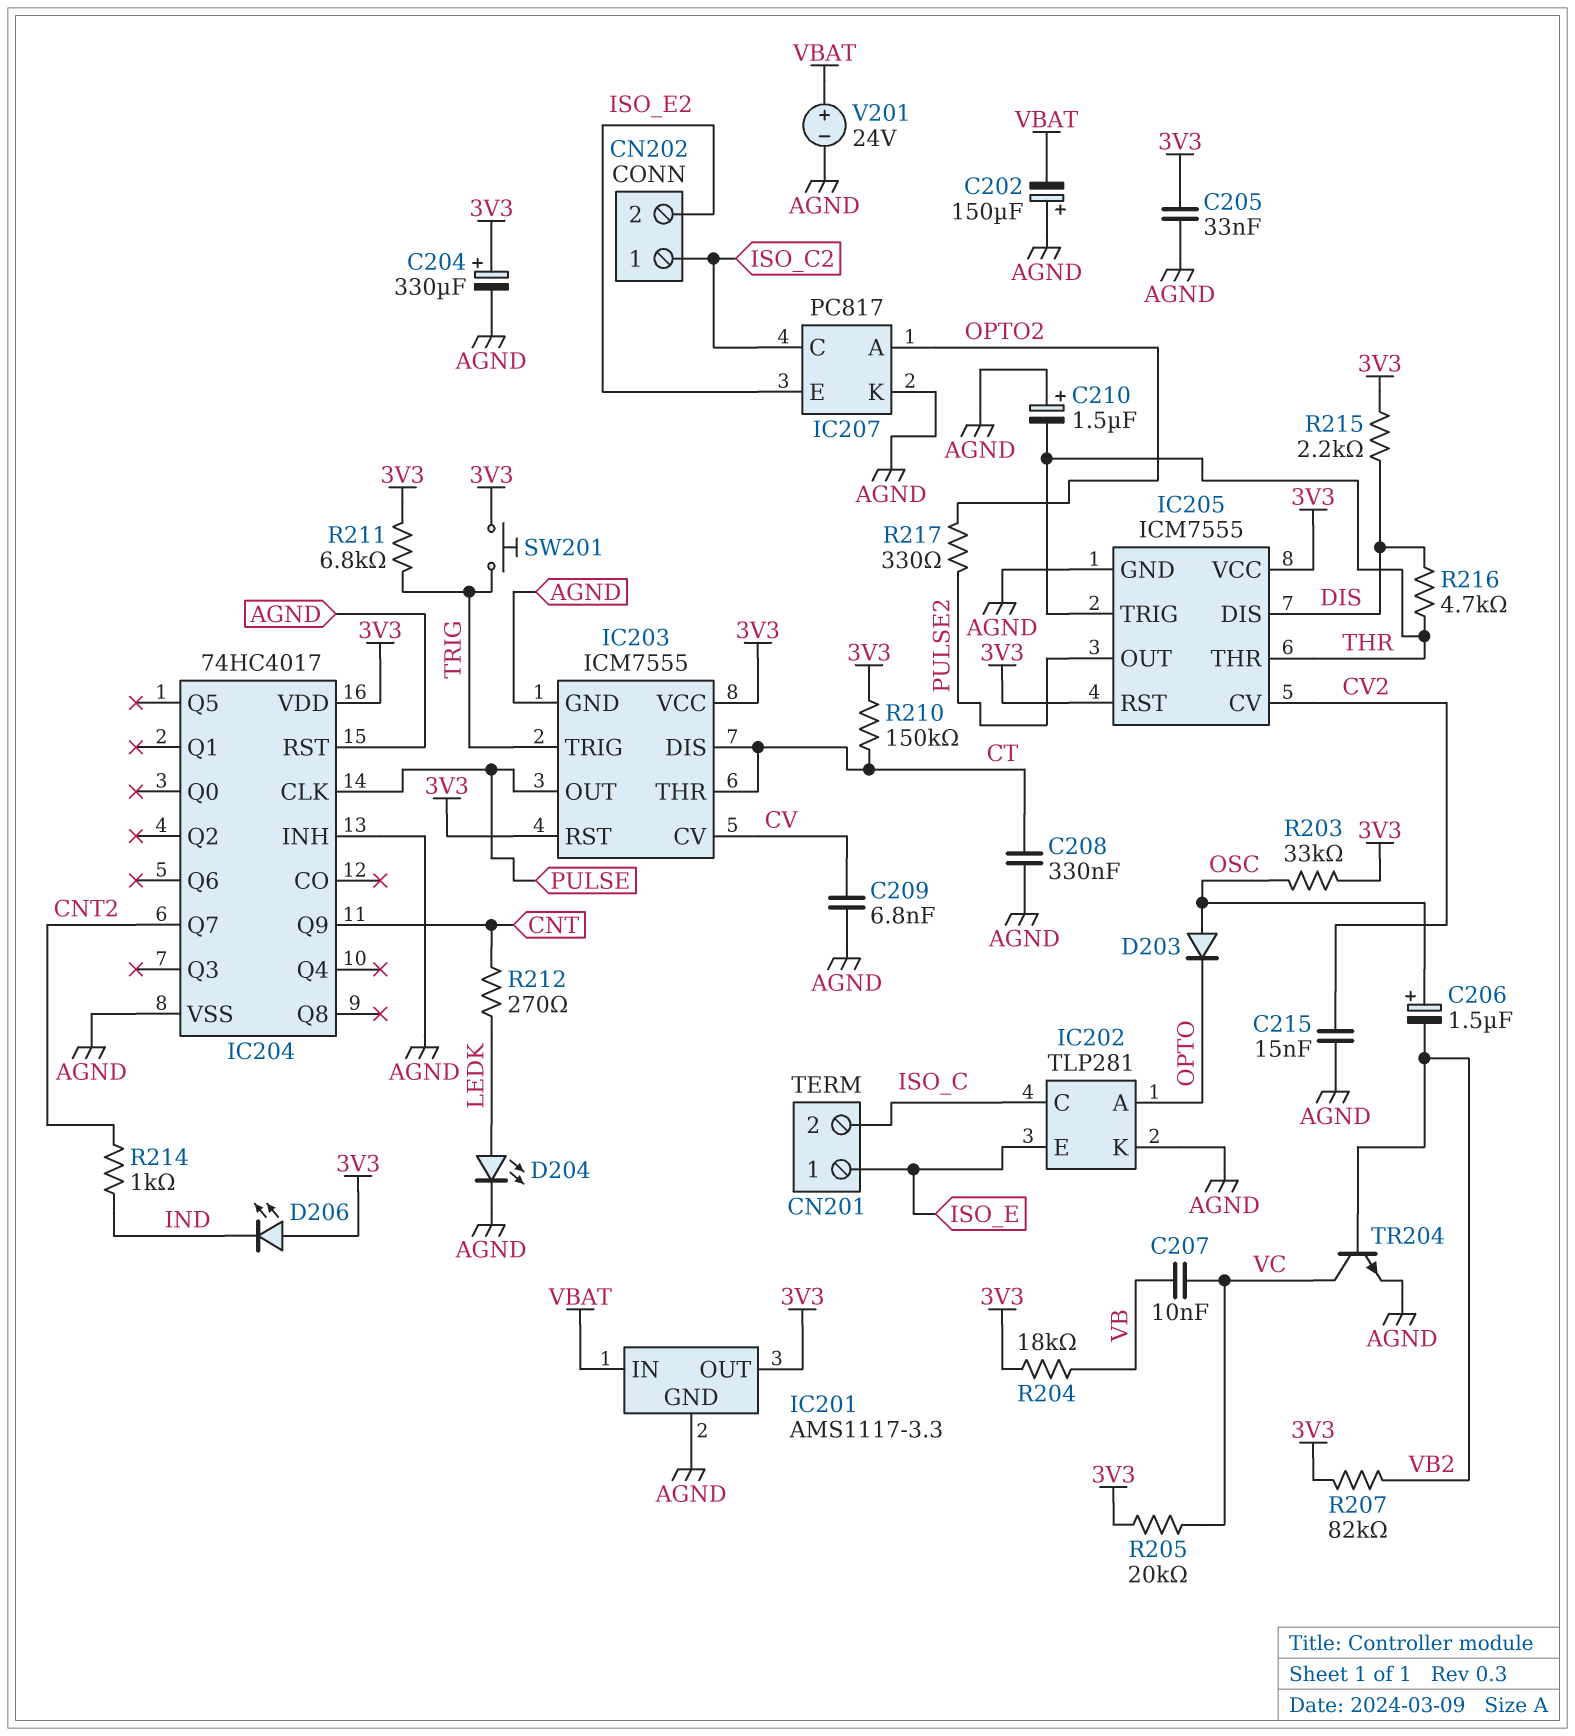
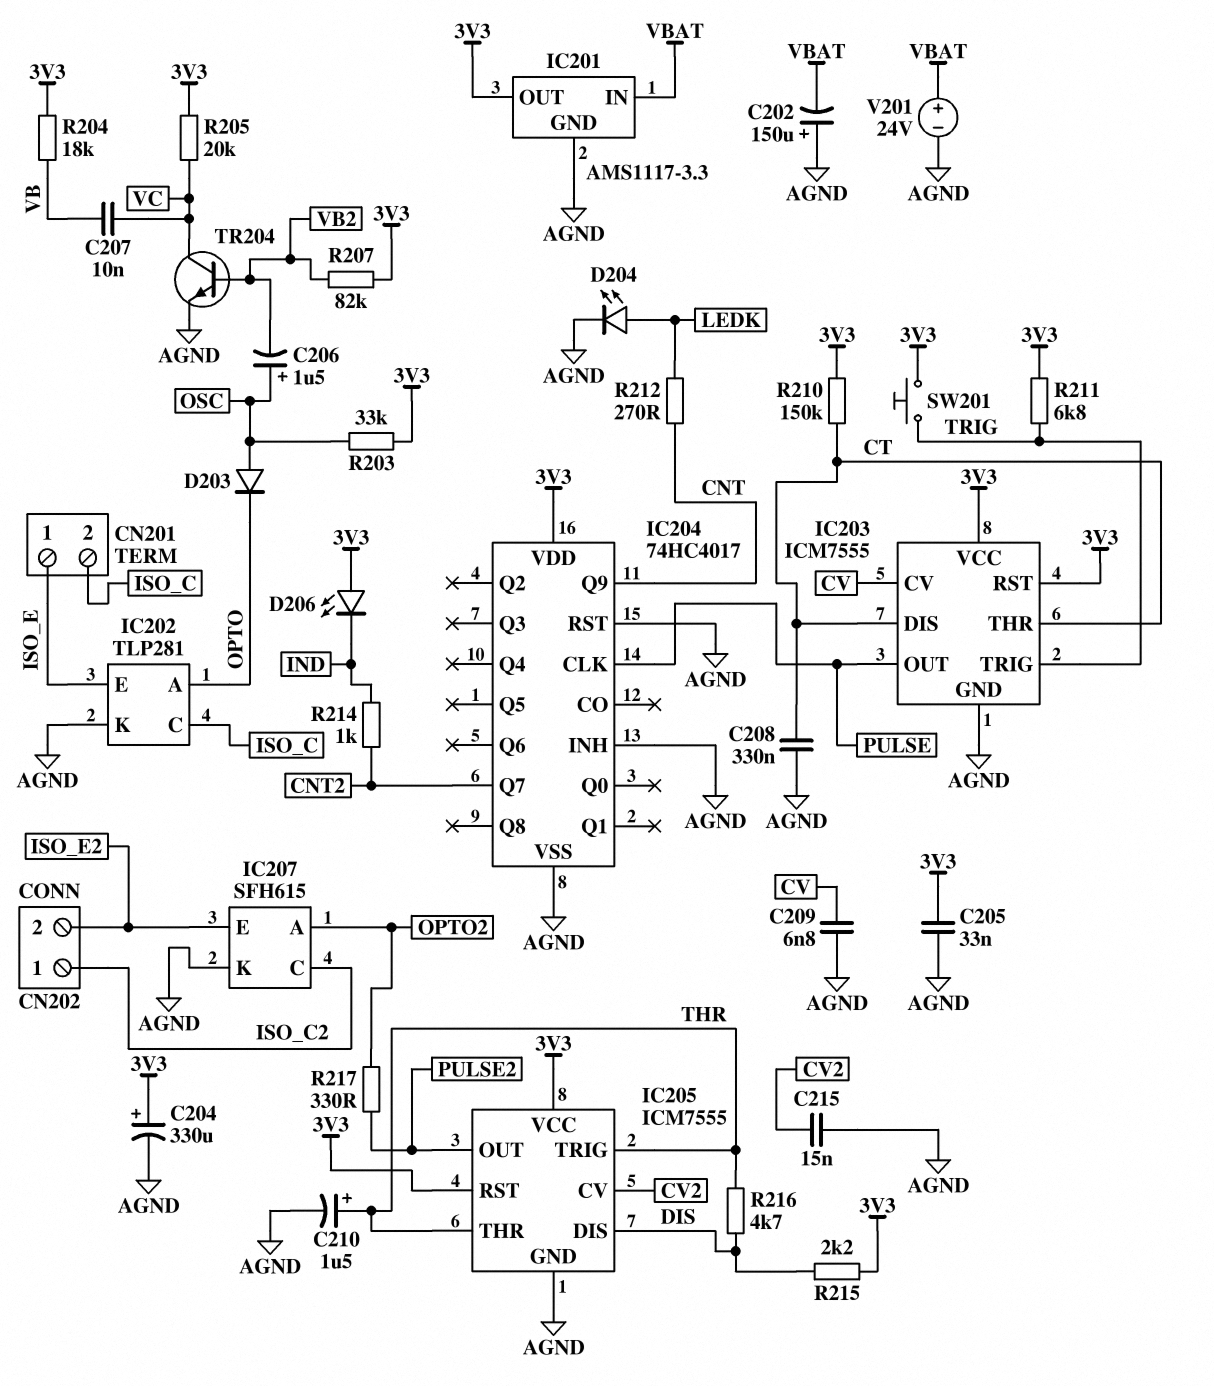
C210: 1.5uF (plus AGND, minus THR) -> 1.5uF (plus THR, minus AGND)
IC207: PC817 -> SFH615

